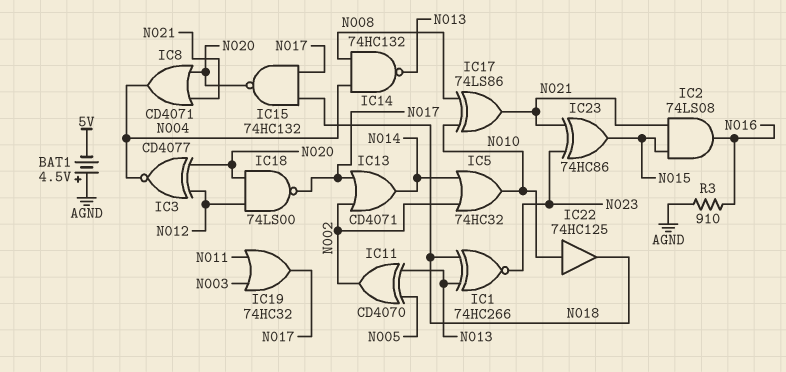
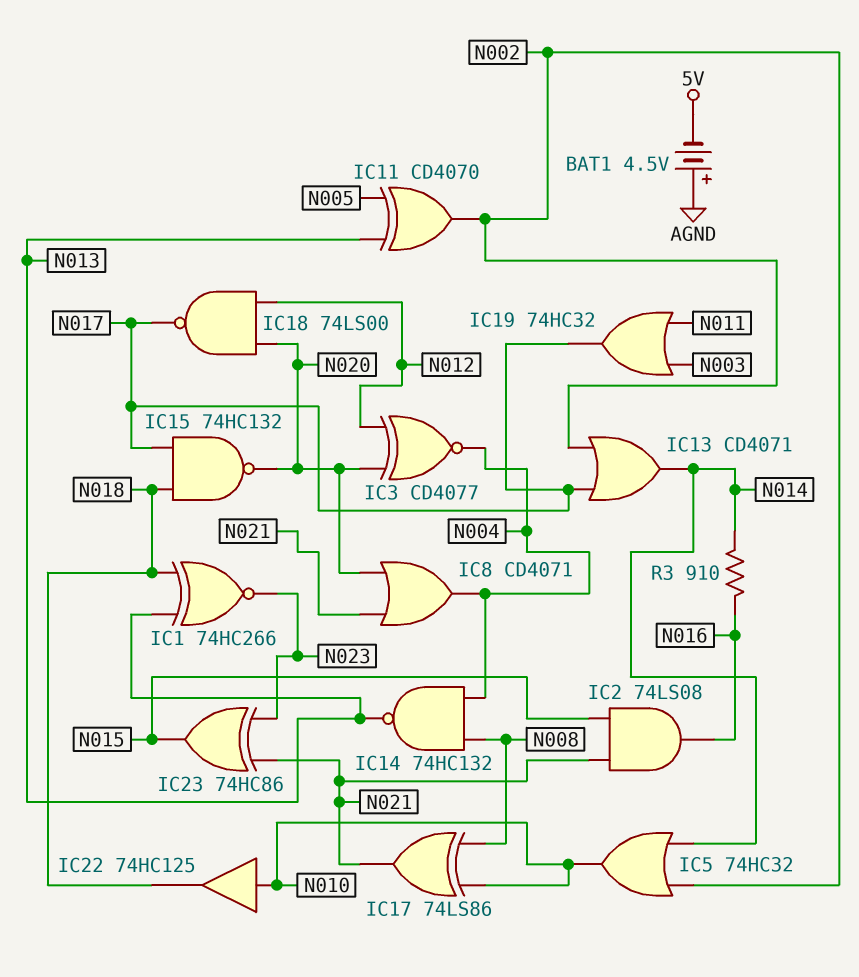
R3: 910 (AGND, N016) -> 910 (N014, N016)

